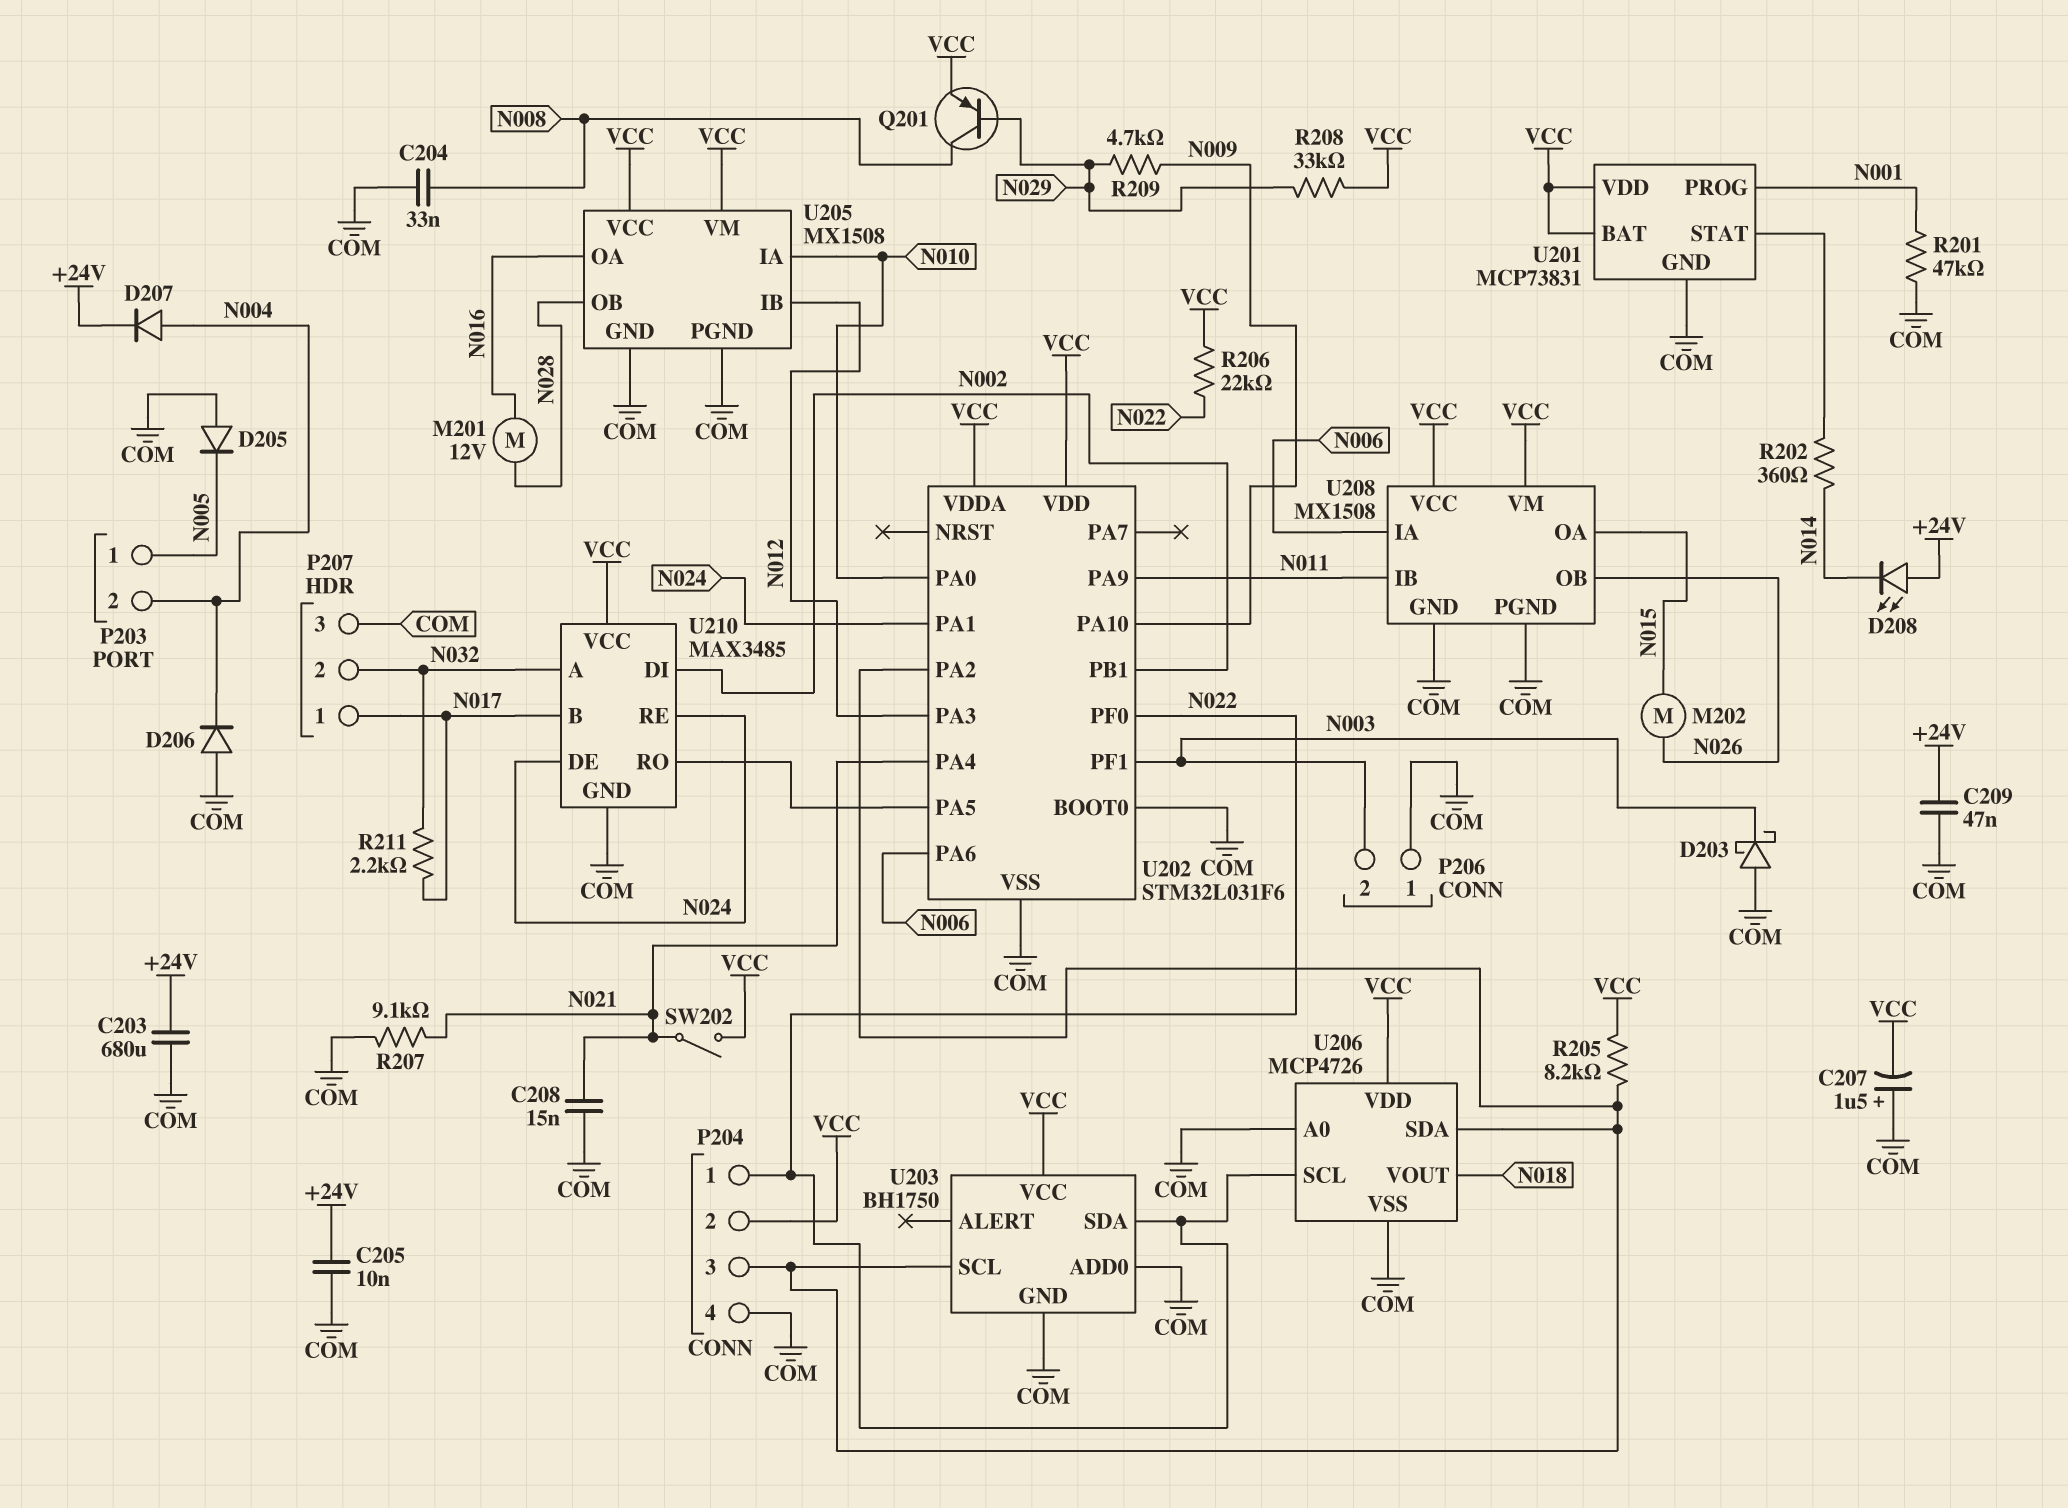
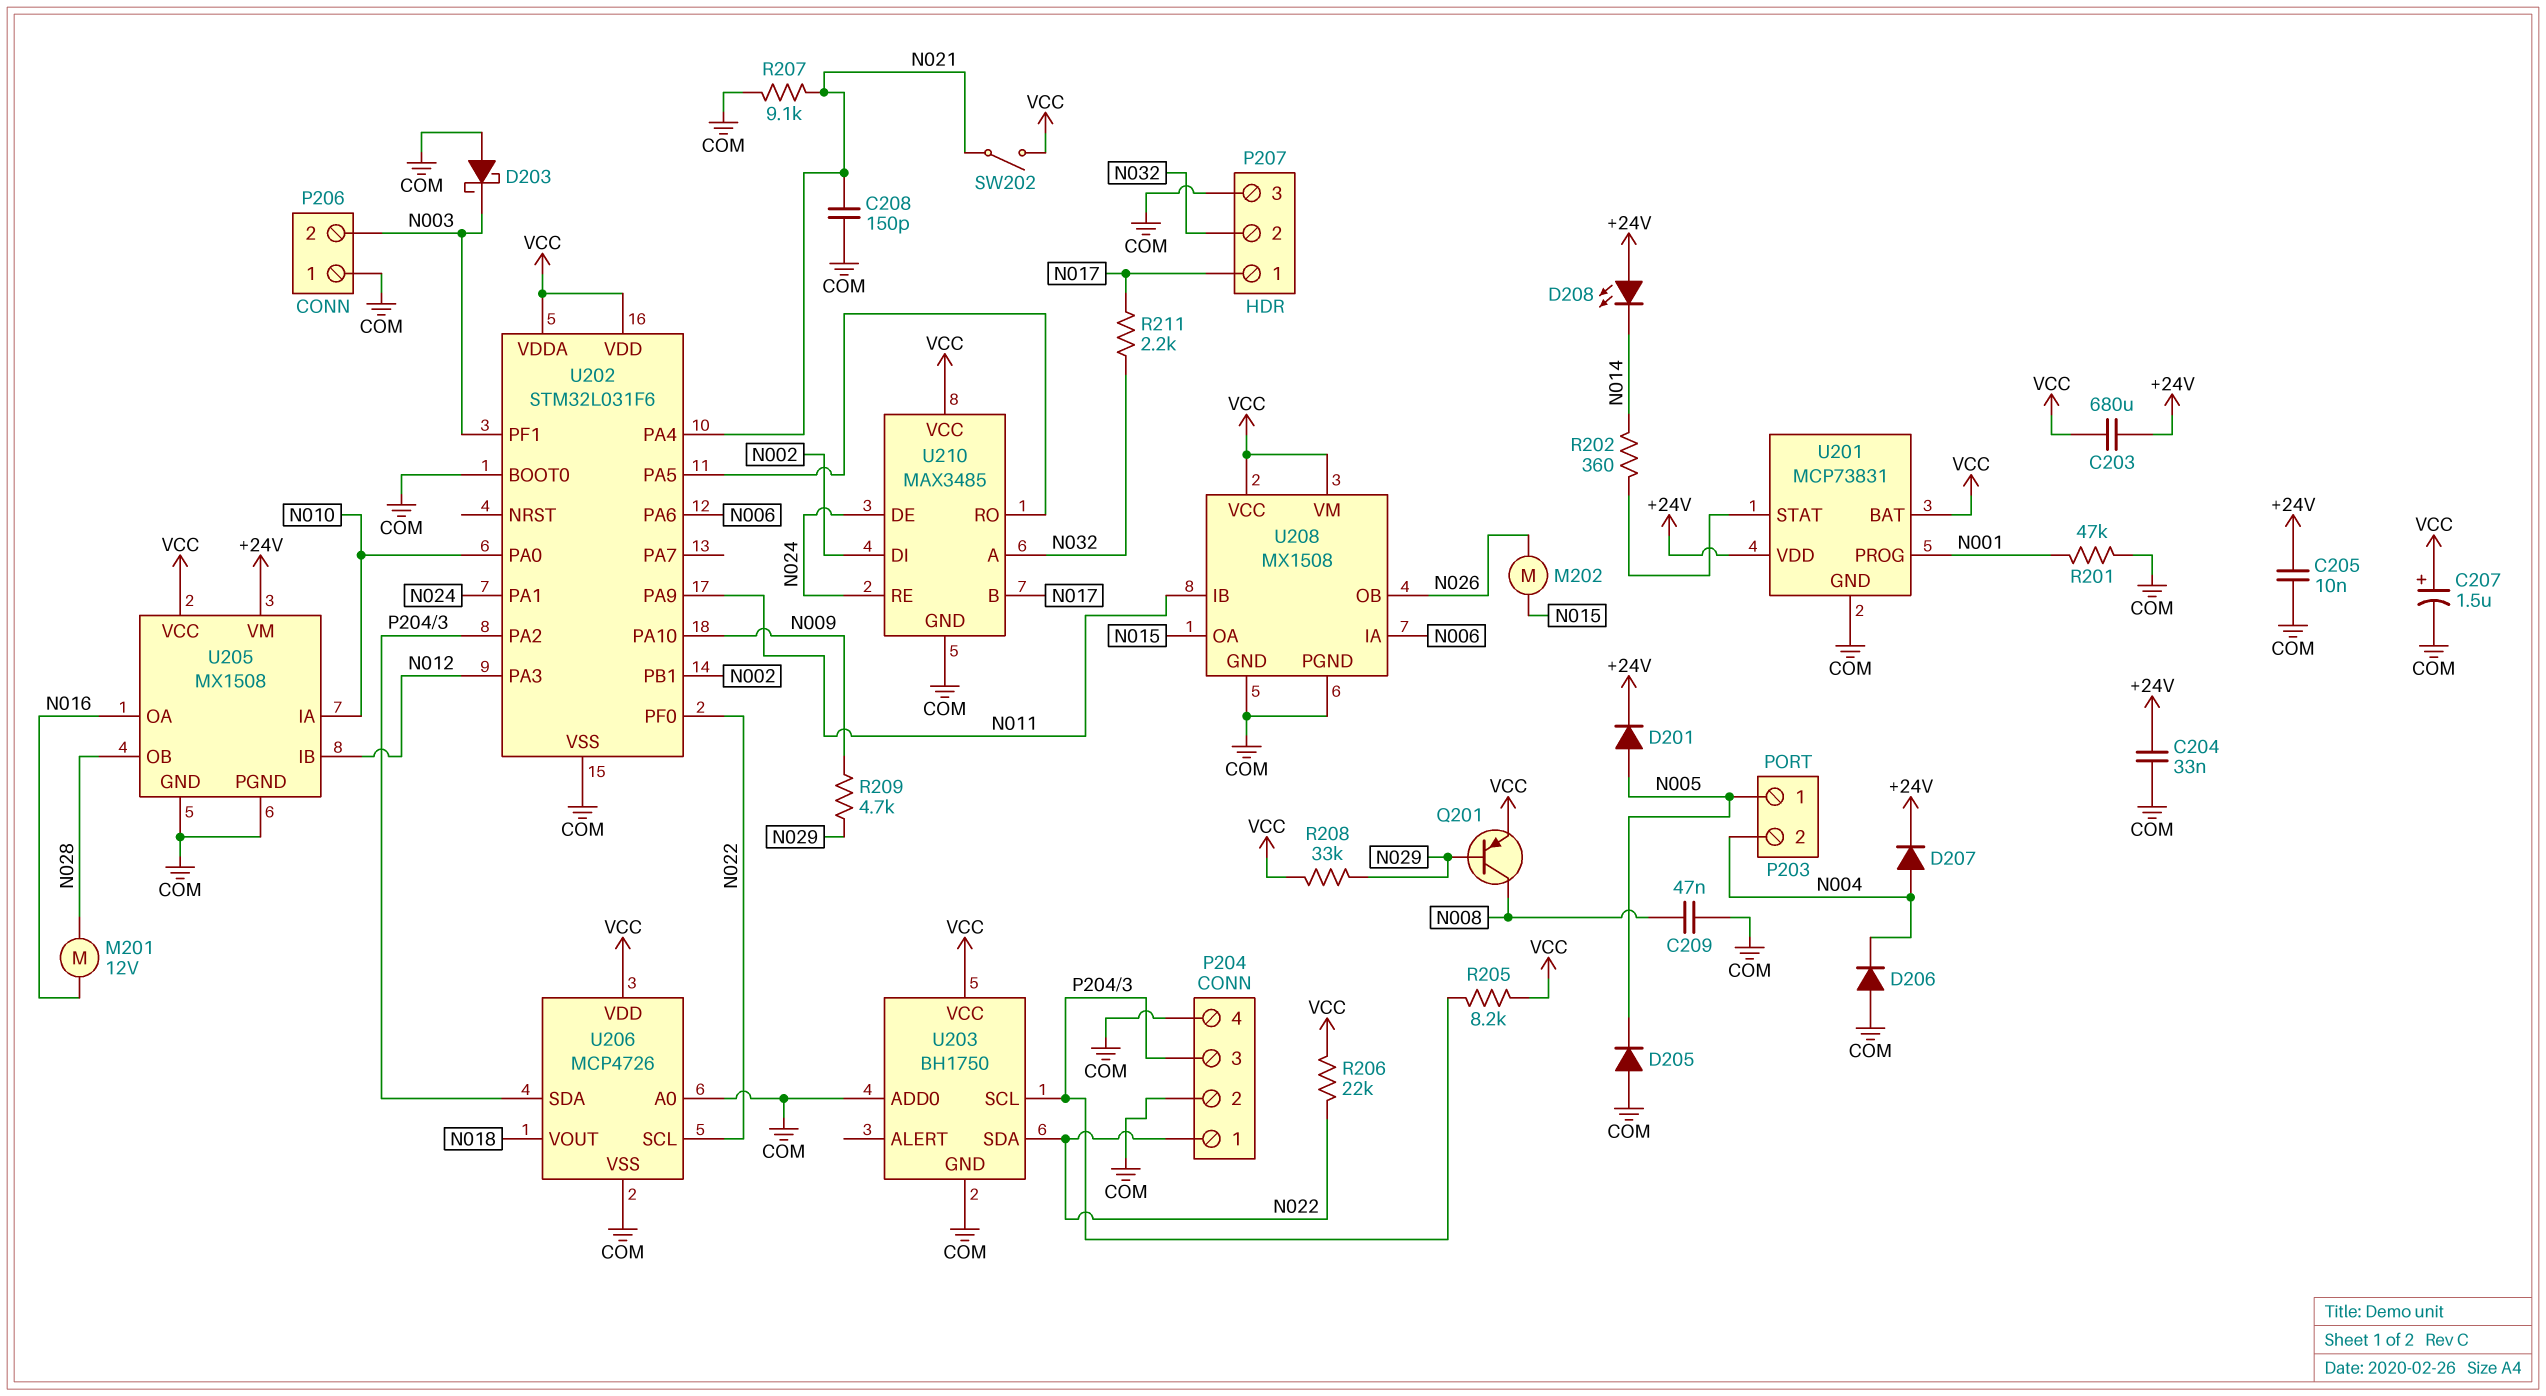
C203: 680uF (+24V, COM) -> 680uF (+24V, VCC)
C204: 33nF (COM, N008) -> 33nF (+24V, COM)
C207: 1.5uF (plus COM, minus VCC) -> 1.5uF (plus VCC, minus COM)
C208: 15nF (COM, N021) -> 150pF (COM, N021)
C209: 47nF (+24V, COM) -> 47nF (COM, N008)
D201: none -> diode (A N005, K +24V)
P204 pin 2: VCC -> COM
U201 pin VDD: VCC -> +24V
U205 pin VM: VCC -> +24V

